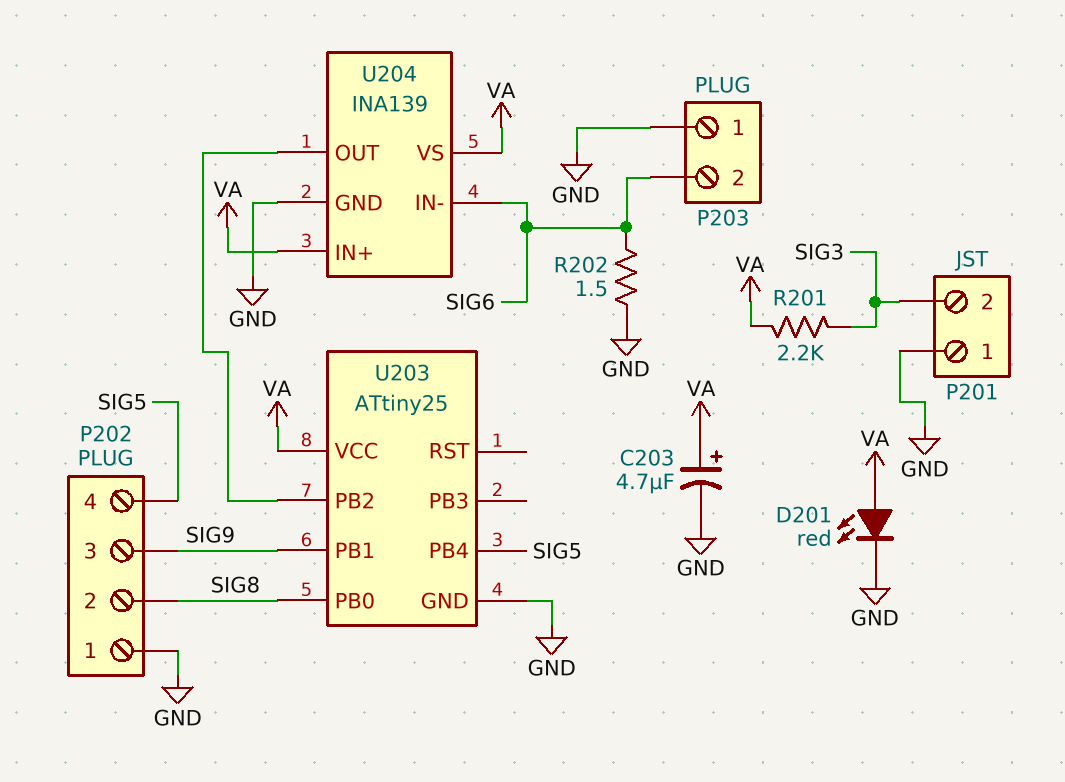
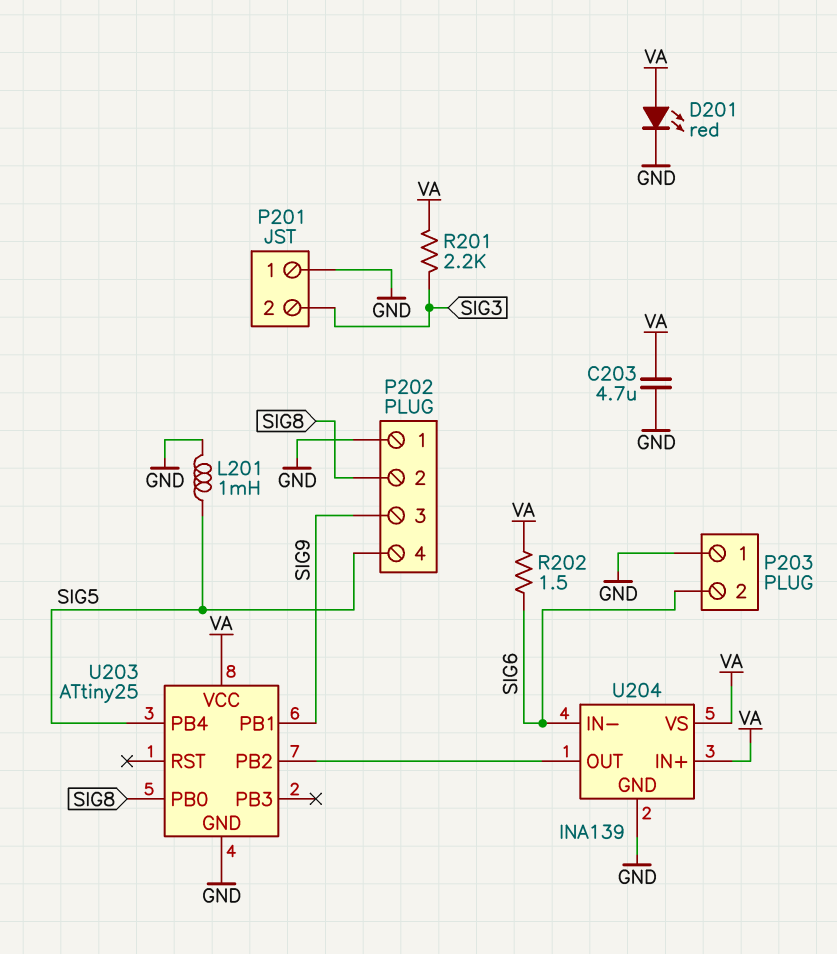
C203: 4.7uF (plus VA, minus GND) -> 4.7uF (GND, VA)
L201: none -> 1mH (GND, SIG5)
R202: 1.5 (GND, SIG6) -> 1.5 (SIG6, VA)

